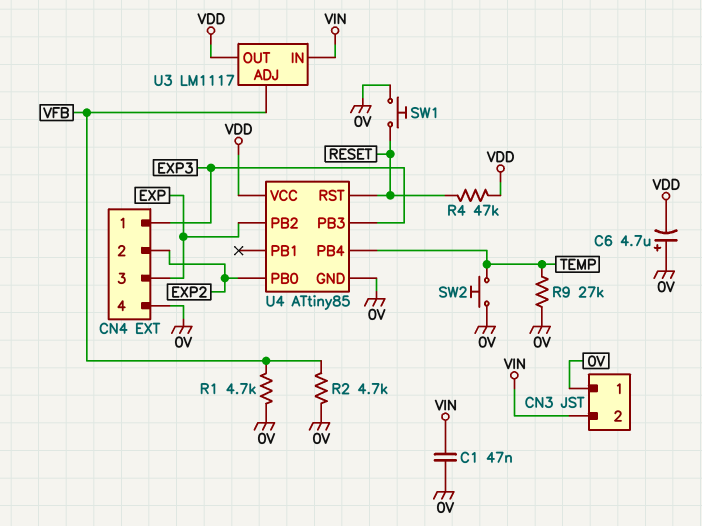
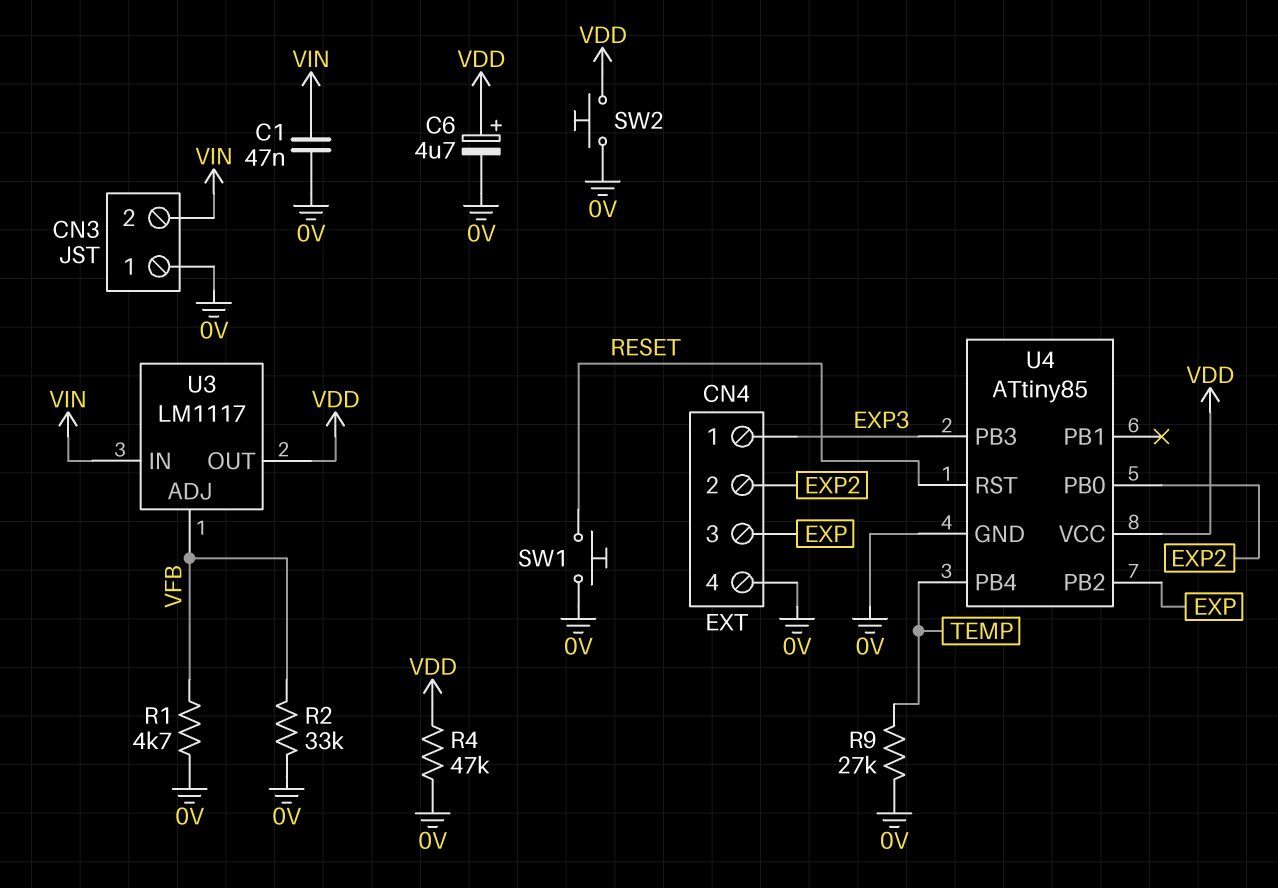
C6: 4.7uF (plus 0V, minus VDD) -> 4.7uF (plus VDD, minus 0V)
R2: 4.7k (0V, VFB) -> 33k (0V, VFB)
R4: 47k (RESET, VDD) -> 47k (0V, VDD)
SW2: button (0V, TEMP) -> button (0V, VDD)

